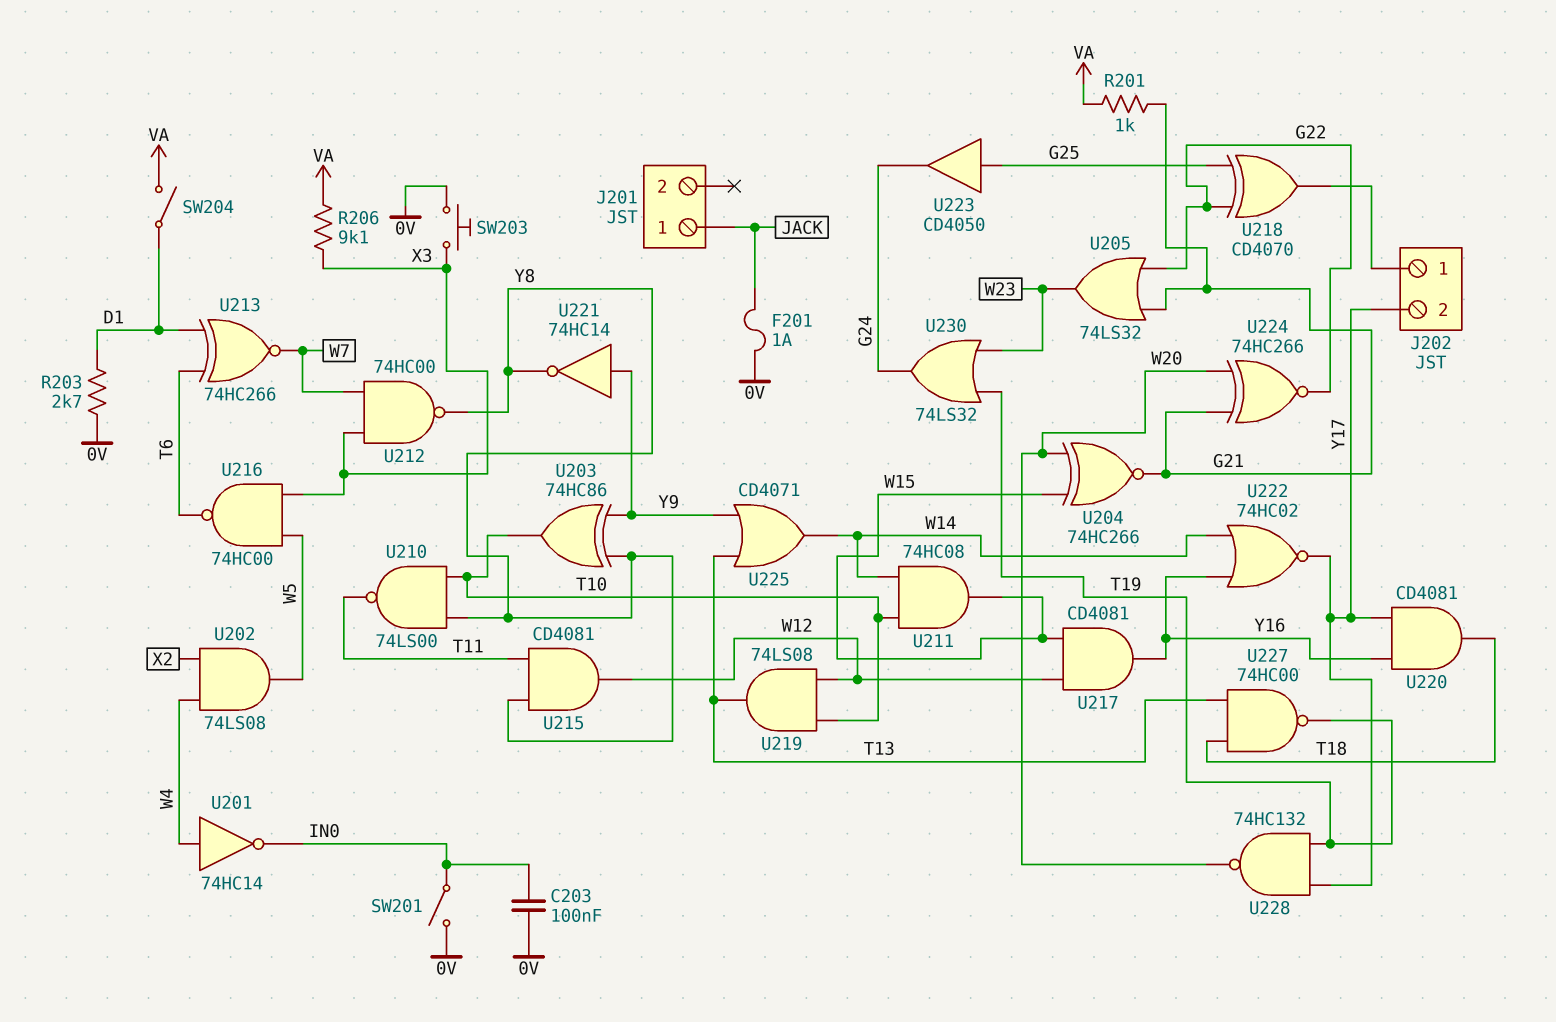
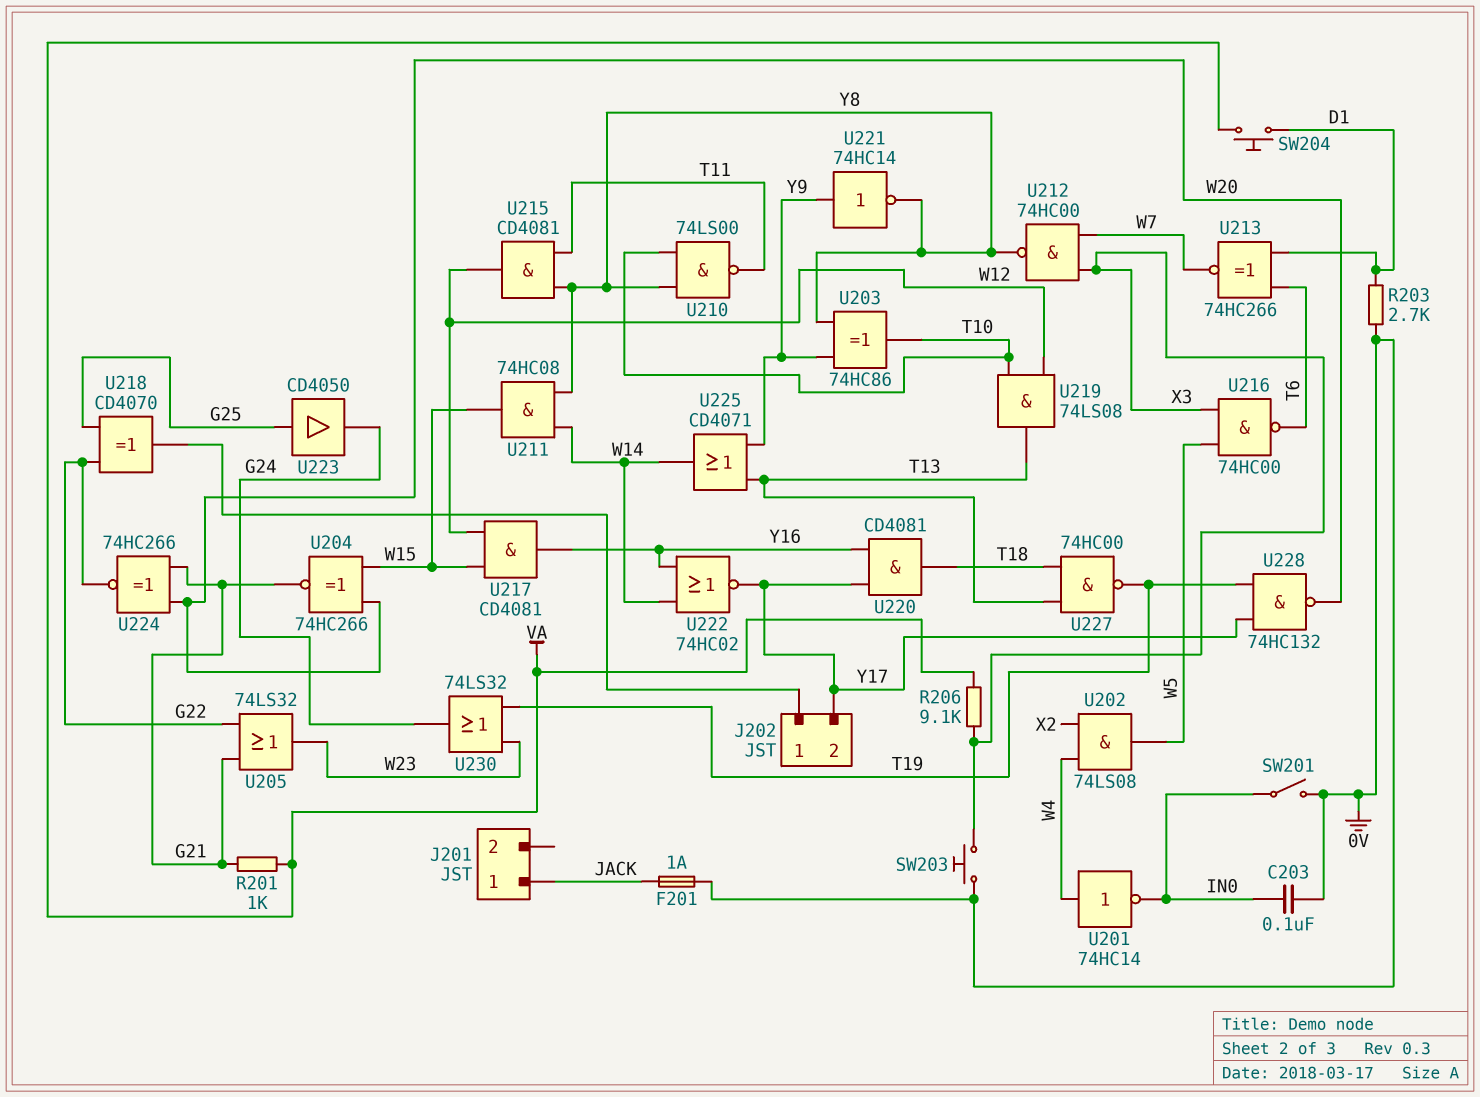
SW204: switch (D1, VA) -> button (D1, VA)
U211: AND 74HC08 (in T10, in W14, out W15) -> AND 74HC08 (in W14, in Y8, out W15)

